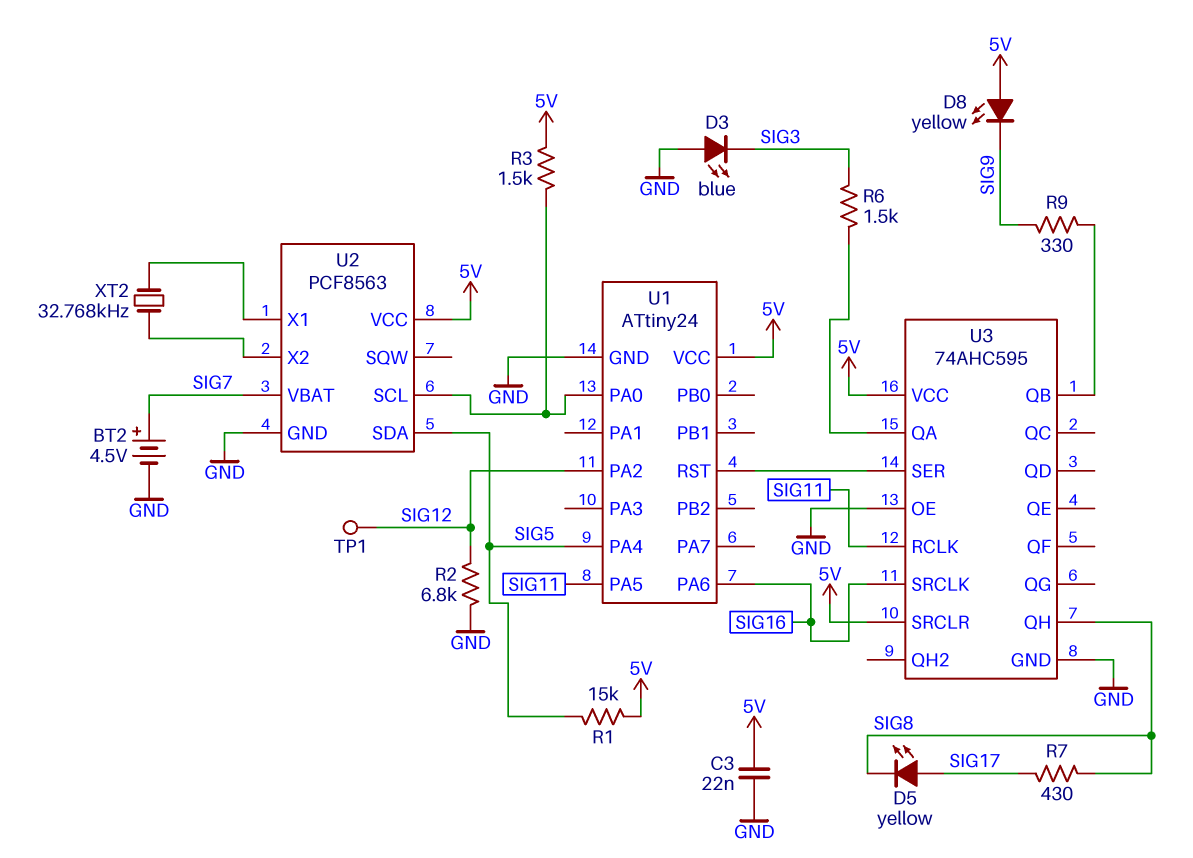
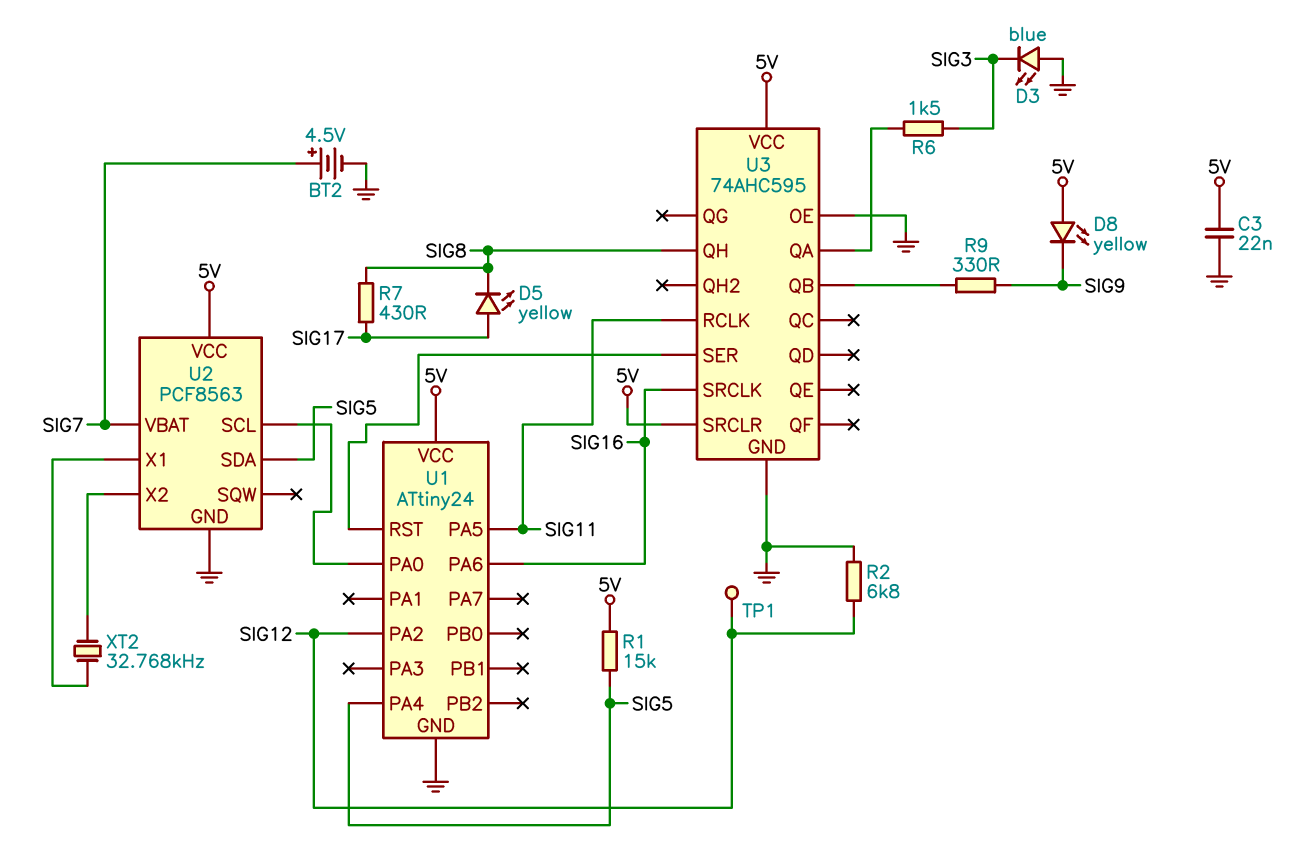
R3: 1.5k (5V, U1/PA0) -> none

